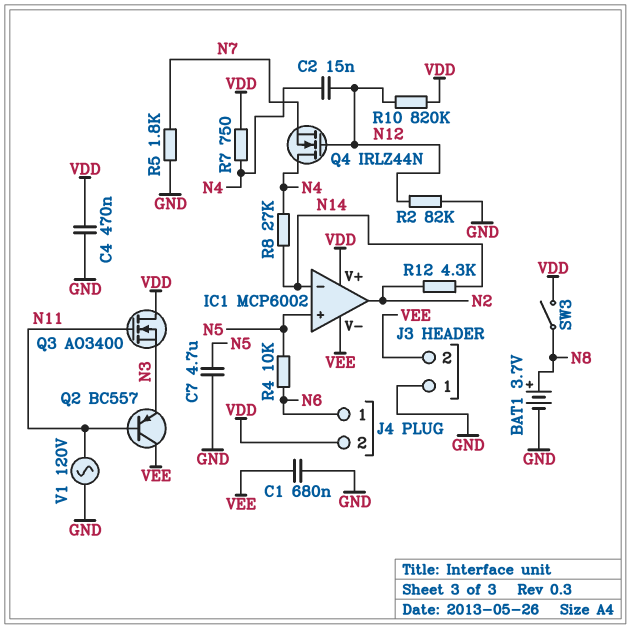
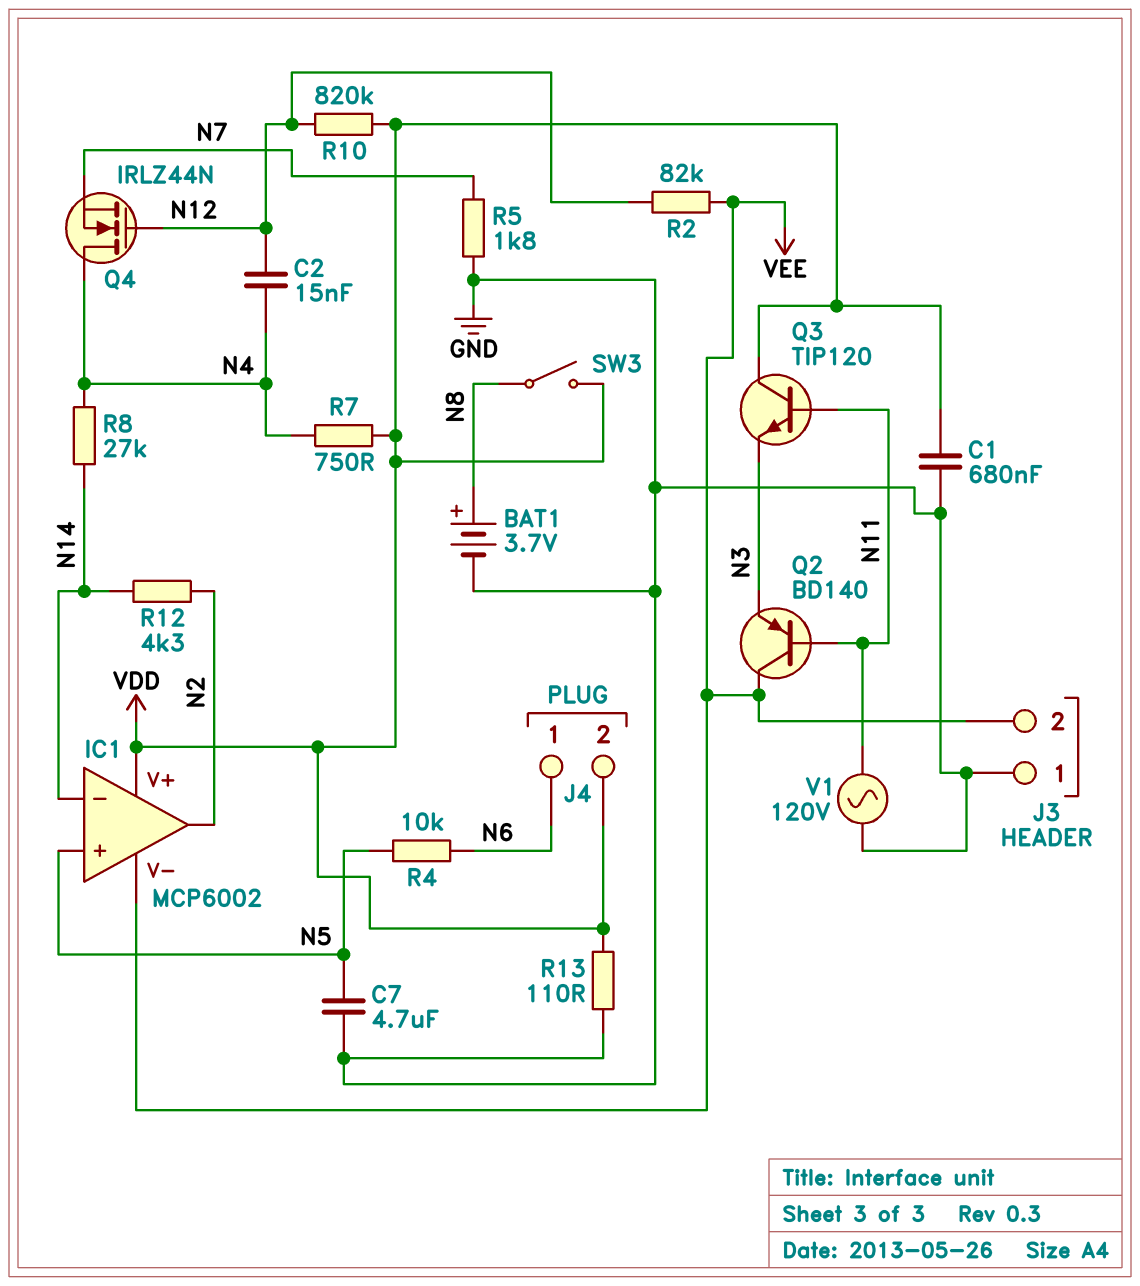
C1: 680nF (GND, VEE) -> 680nF (GND, VDD)
C4: 470nF (GND, VDD) -> none
Q2: PNP BC557 (B N11, C VEE, E N3) -> PNP BD140 (B N11, C VEE, E N3)
Q3: NMOS AO3400 (G N11, D VDD, S N3) -> NPN TIP120 (B N11, C VDD, E N3)
R2: 82k (GND, N12) -> 82k (N12, VEE)
R13: none -> 110 (GND, VDD)

